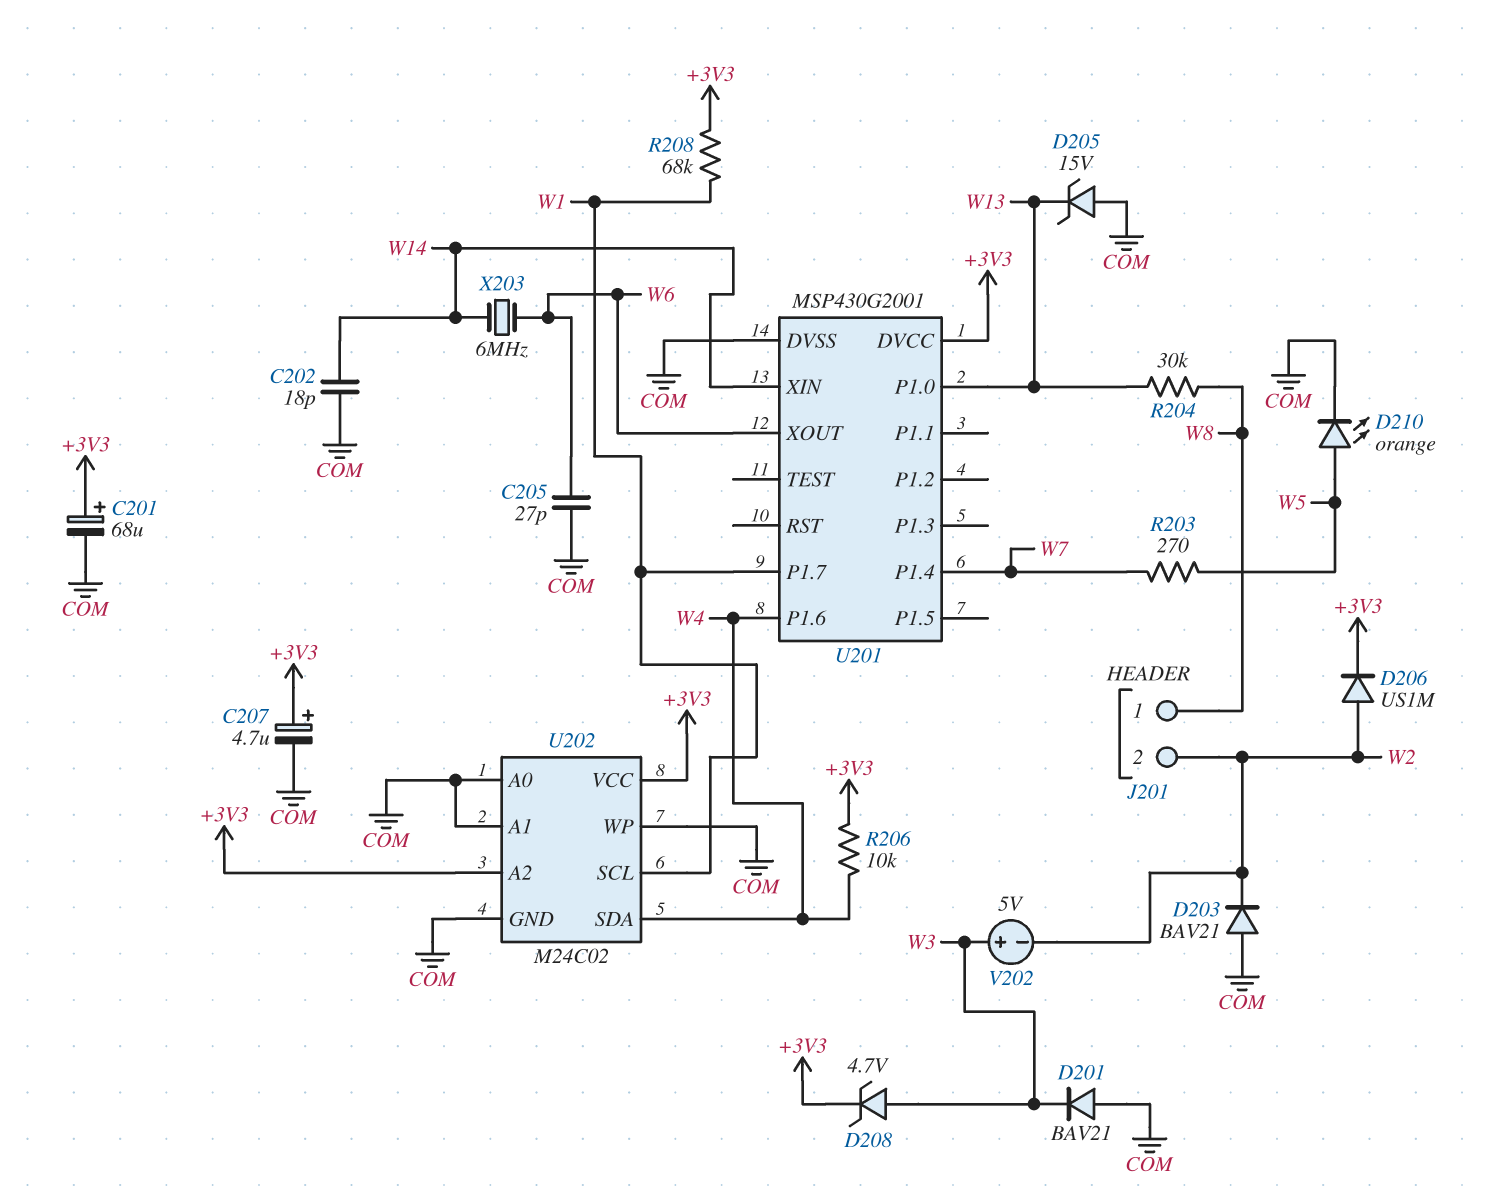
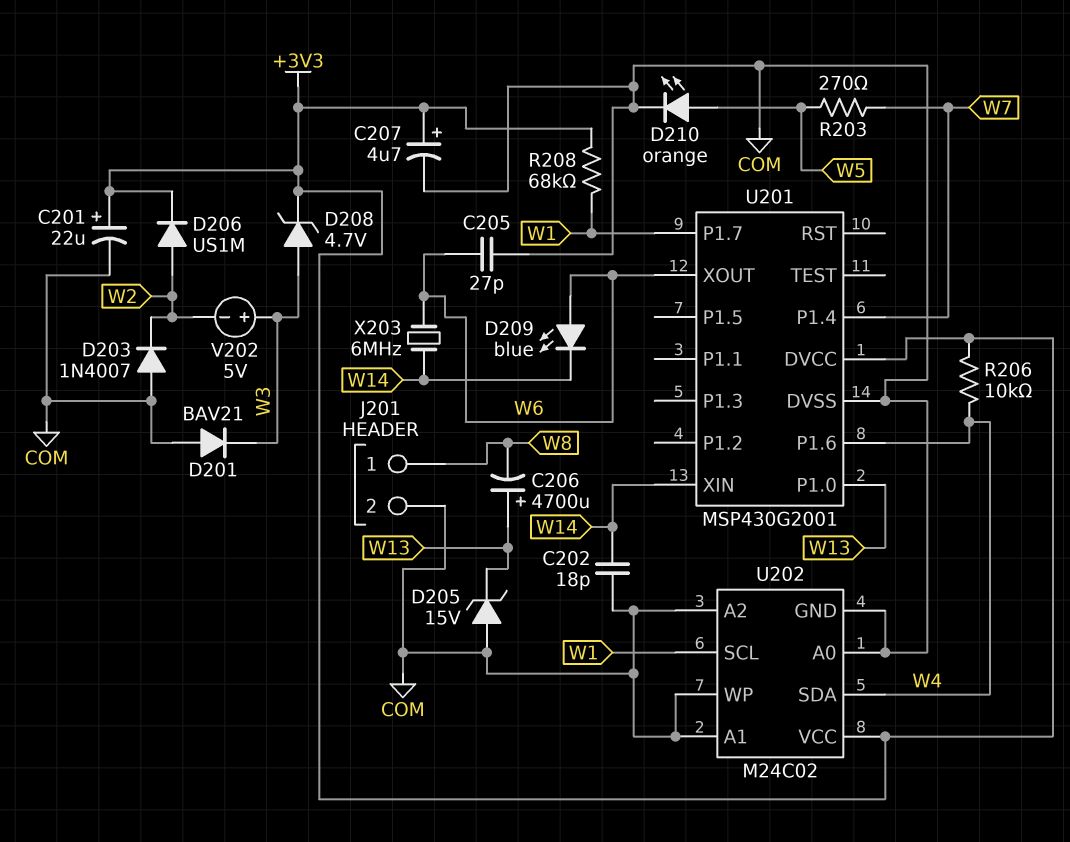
C201: 68uF (plus +3V3, minus COM) -> 22uF (plus +3V3, minus COM)
C206: none -> 4700uF (plus W13, minus W8)
D203: diode BAV21 (A COM, K W2) -> diode 1N4007 (A COM, K W2)
D209: none -> LED blue (A W6, K W14)
J201 pin 2: W2 -> COM
R204: 30k (W8, W13) -> none
U202 pin A2: +3V3 -> COM

